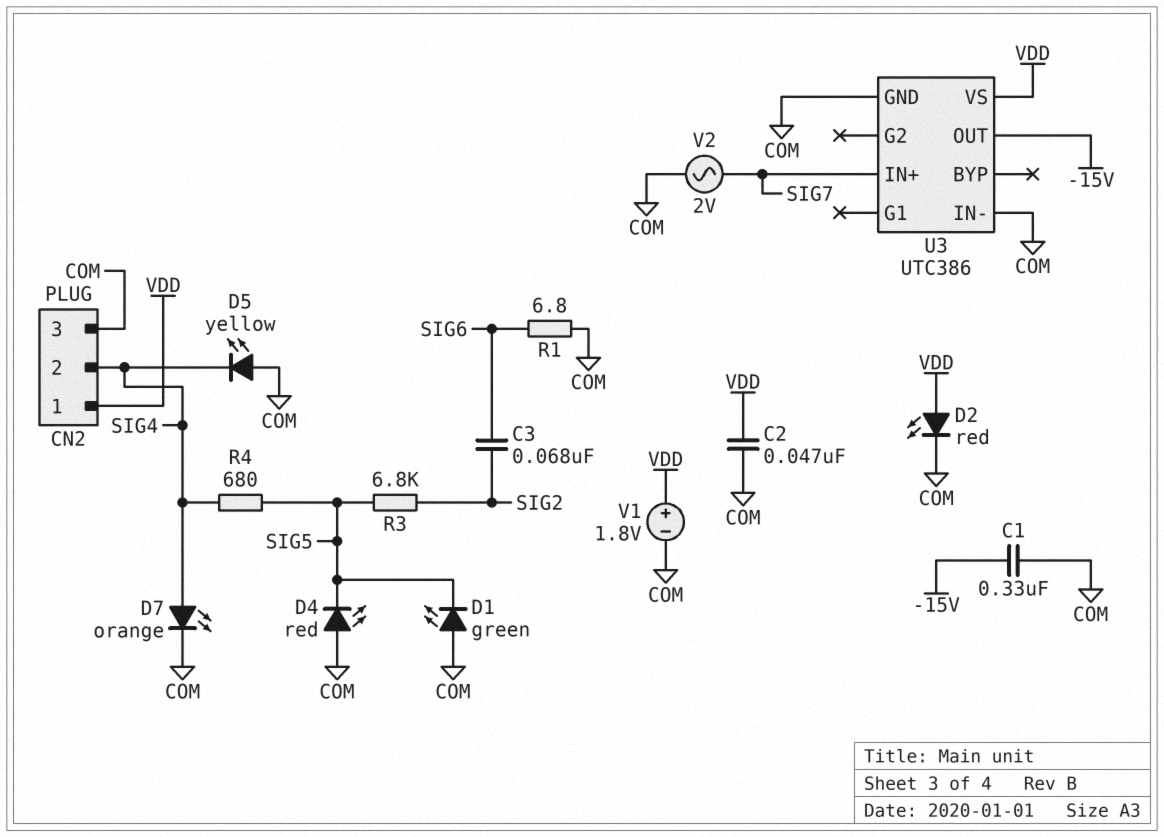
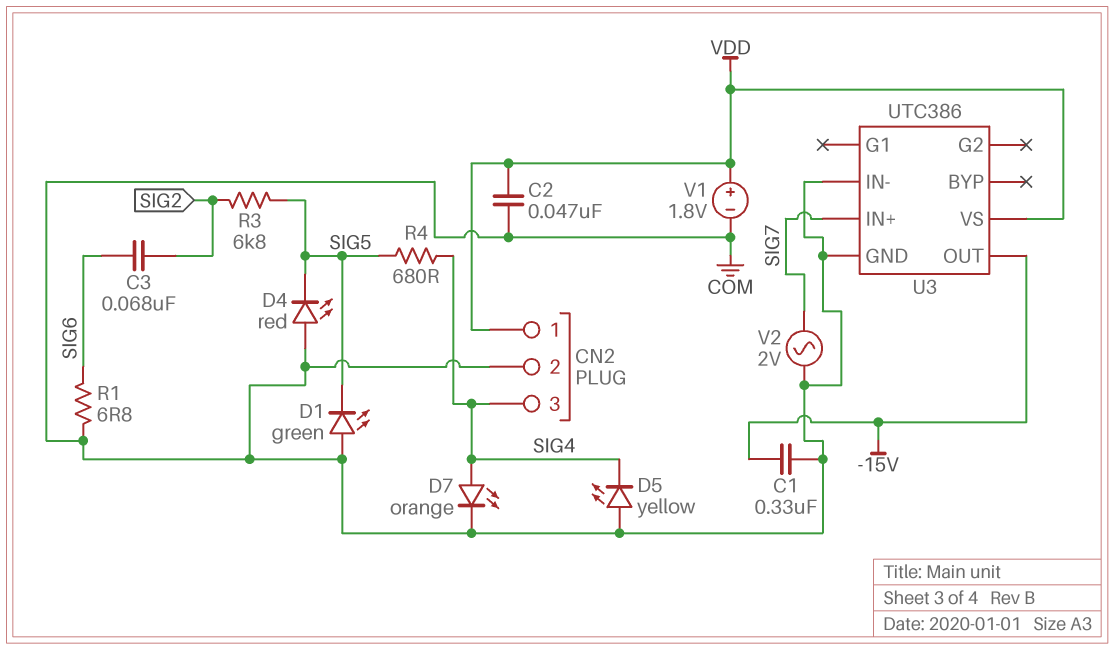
CN2 pin 2: SIG4 -> COM
CN2 pin 3: COM -> SIG4
D2: LED red (A VDD, K COM) -> none

